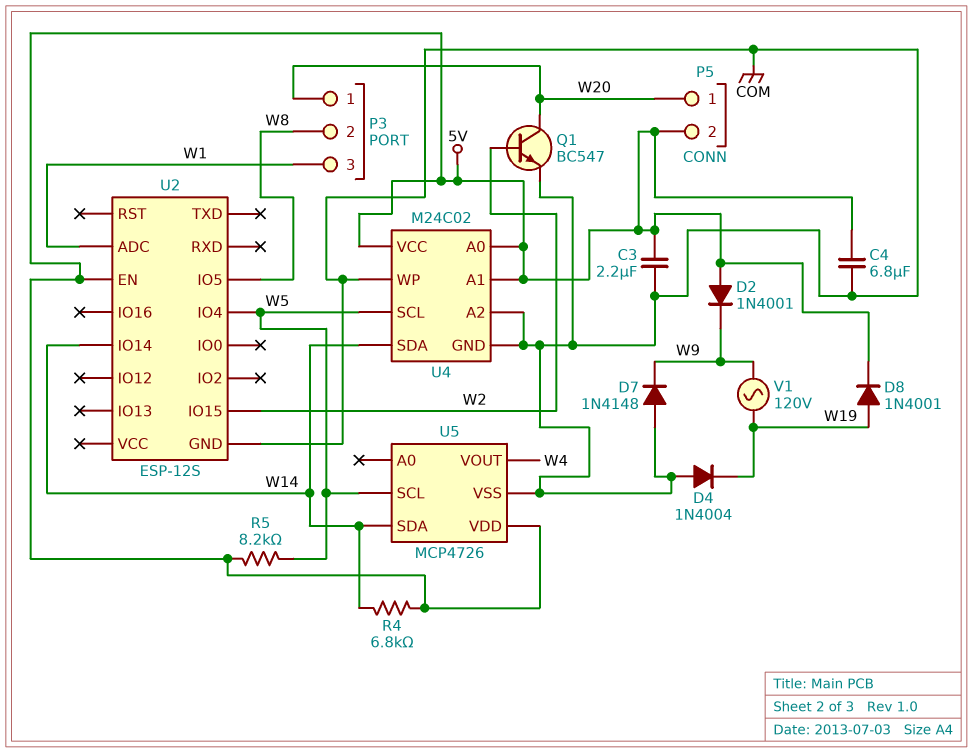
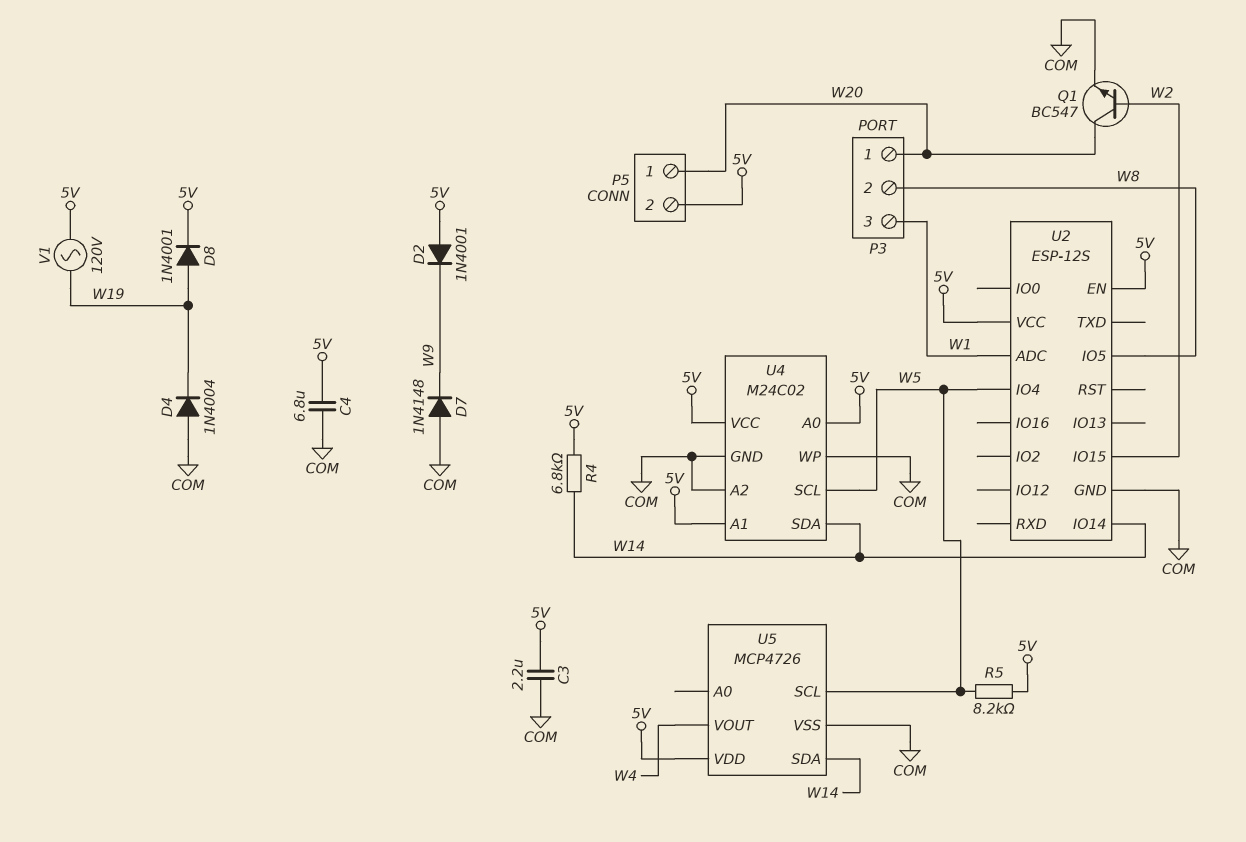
U2 pin VCC: none -> 5V
V1: AC 120V (W9, W19) -> AC 120V (5V, W19)

